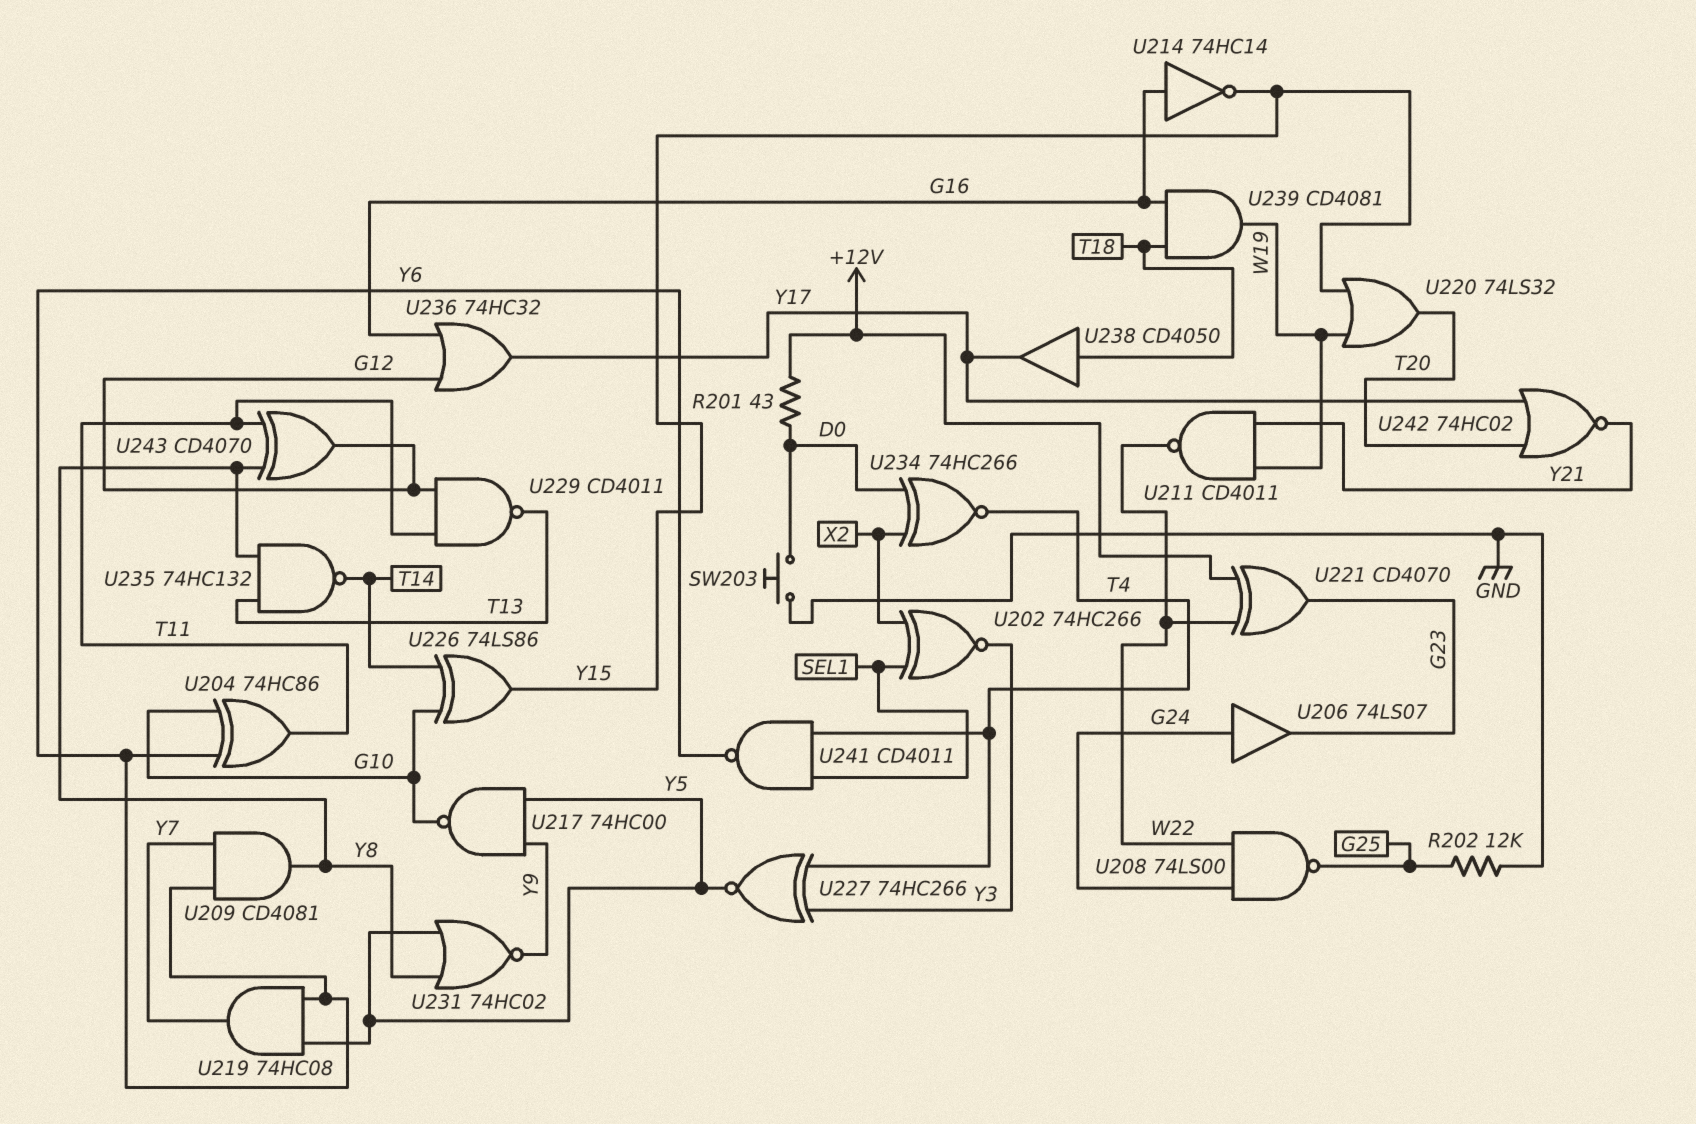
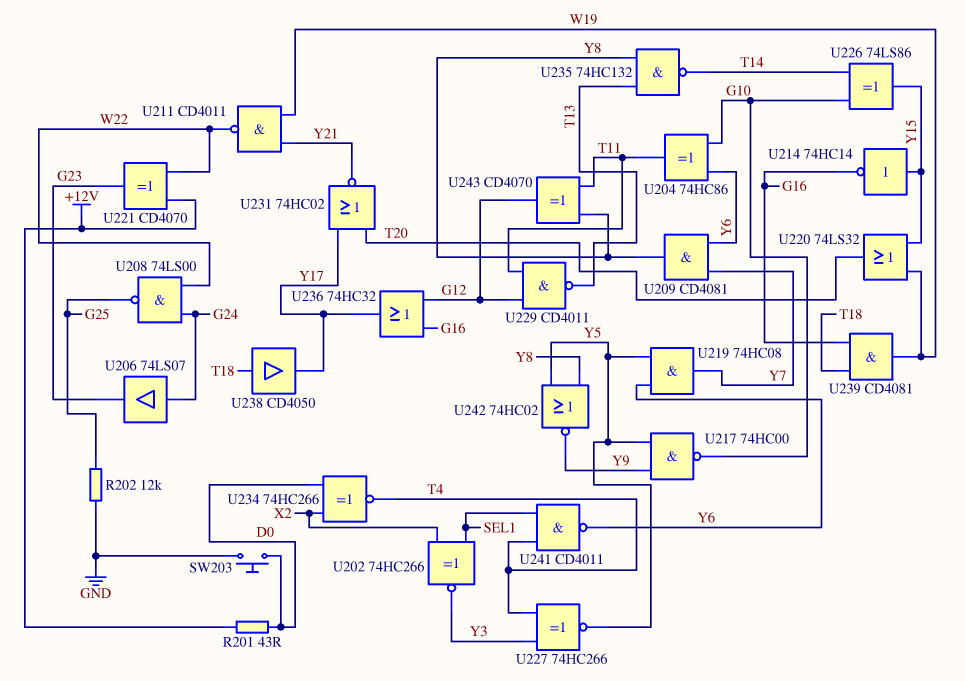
U214: NOT 74HC14 (in G16, out Y15) -> NOT 74HC14 (in Y15, out G16)
U231: NOR 74HC02 (in Y5, in Y8, out Y9) -> NOR 74HC02 (in T20, in Y17, out Y21)
U242: NOR 74HC02 (in T20, in Y17, out Y21) -> NOR 74HC02 (in Y5, in Y8, out Y9)

